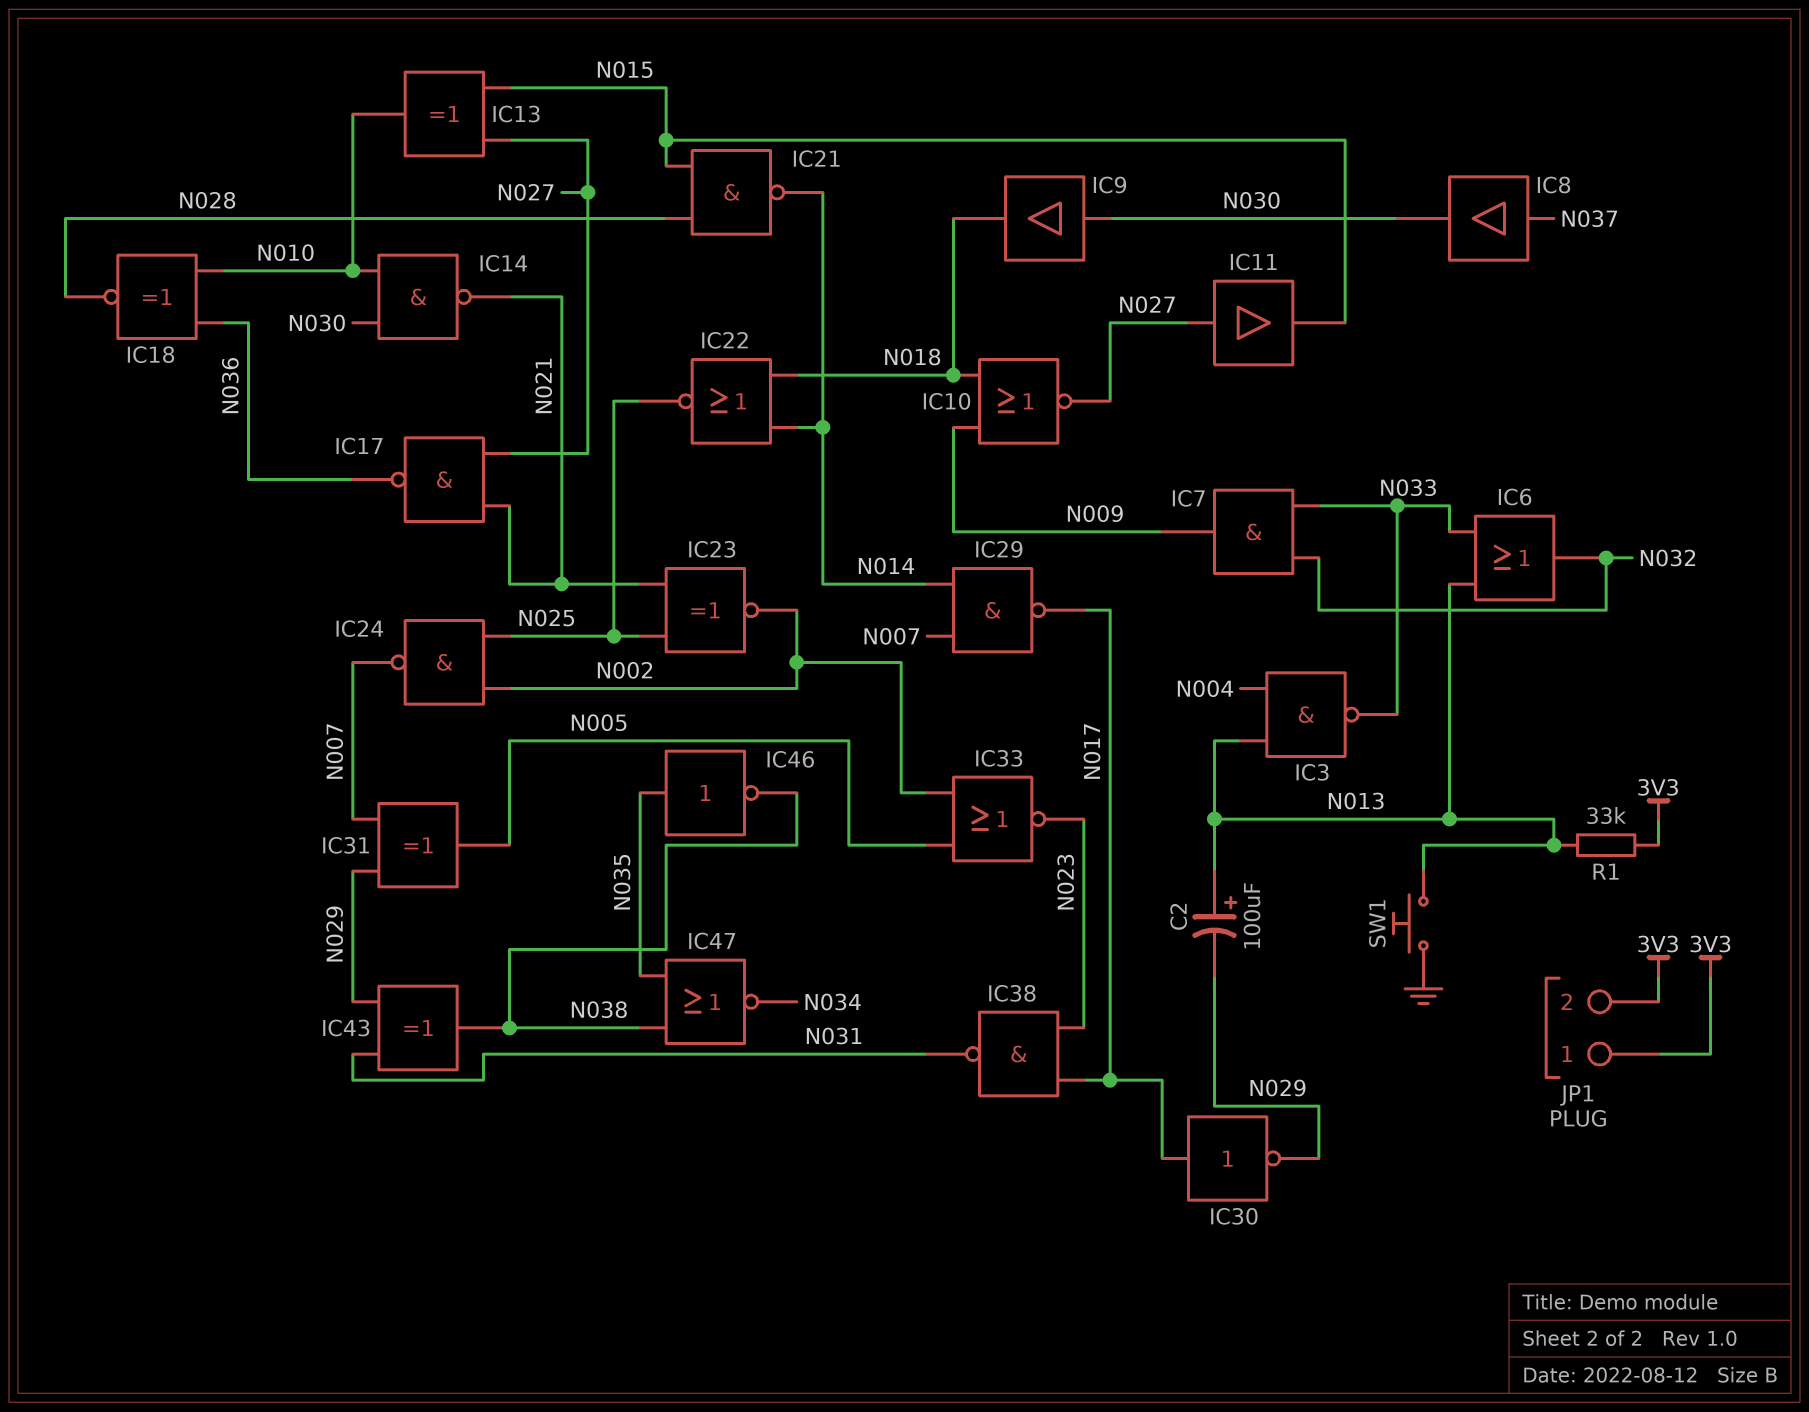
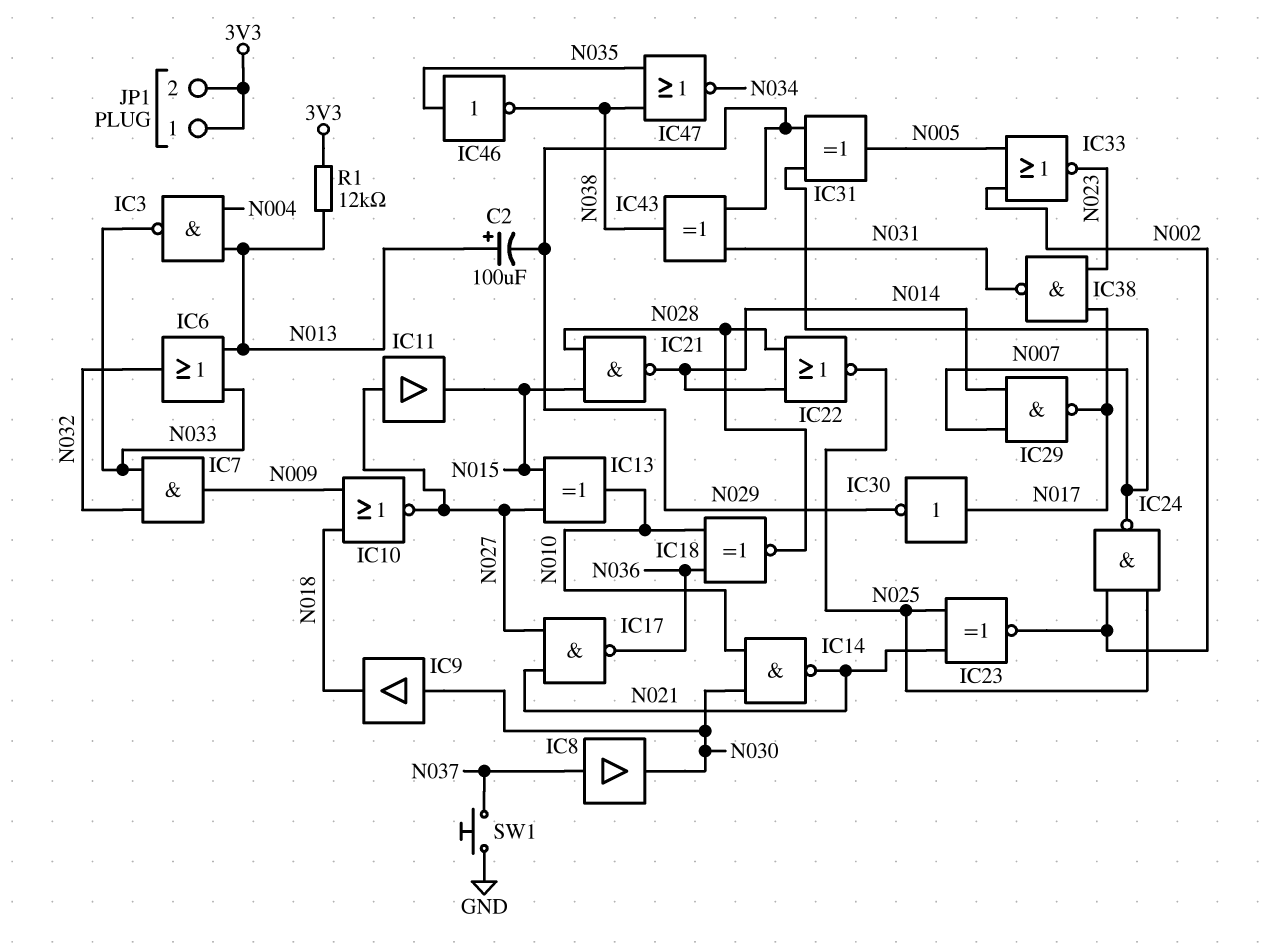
IC22: NOR (in N014, in N018, out N025) -> NOR (in N014, in N028, out N025)
R1: 33k (3V3, N013) -> 12k (3V3, N013)
SW1: button (GND, N013) -> button (GND, N037)

